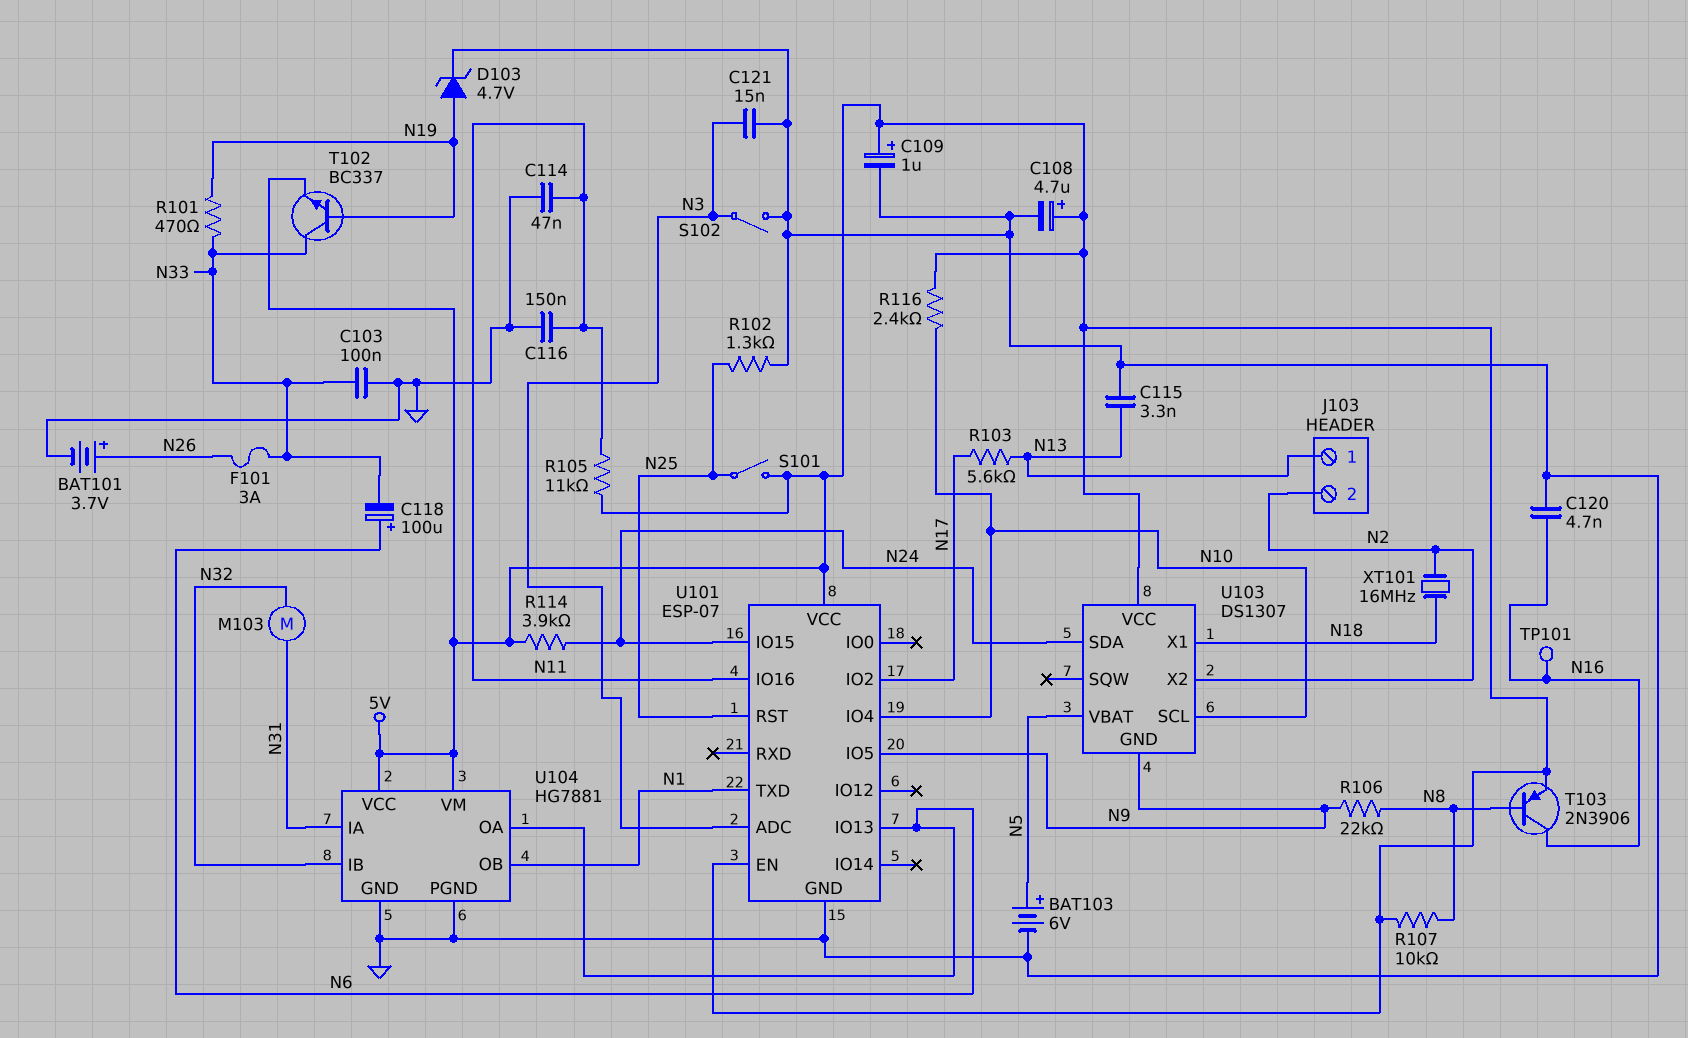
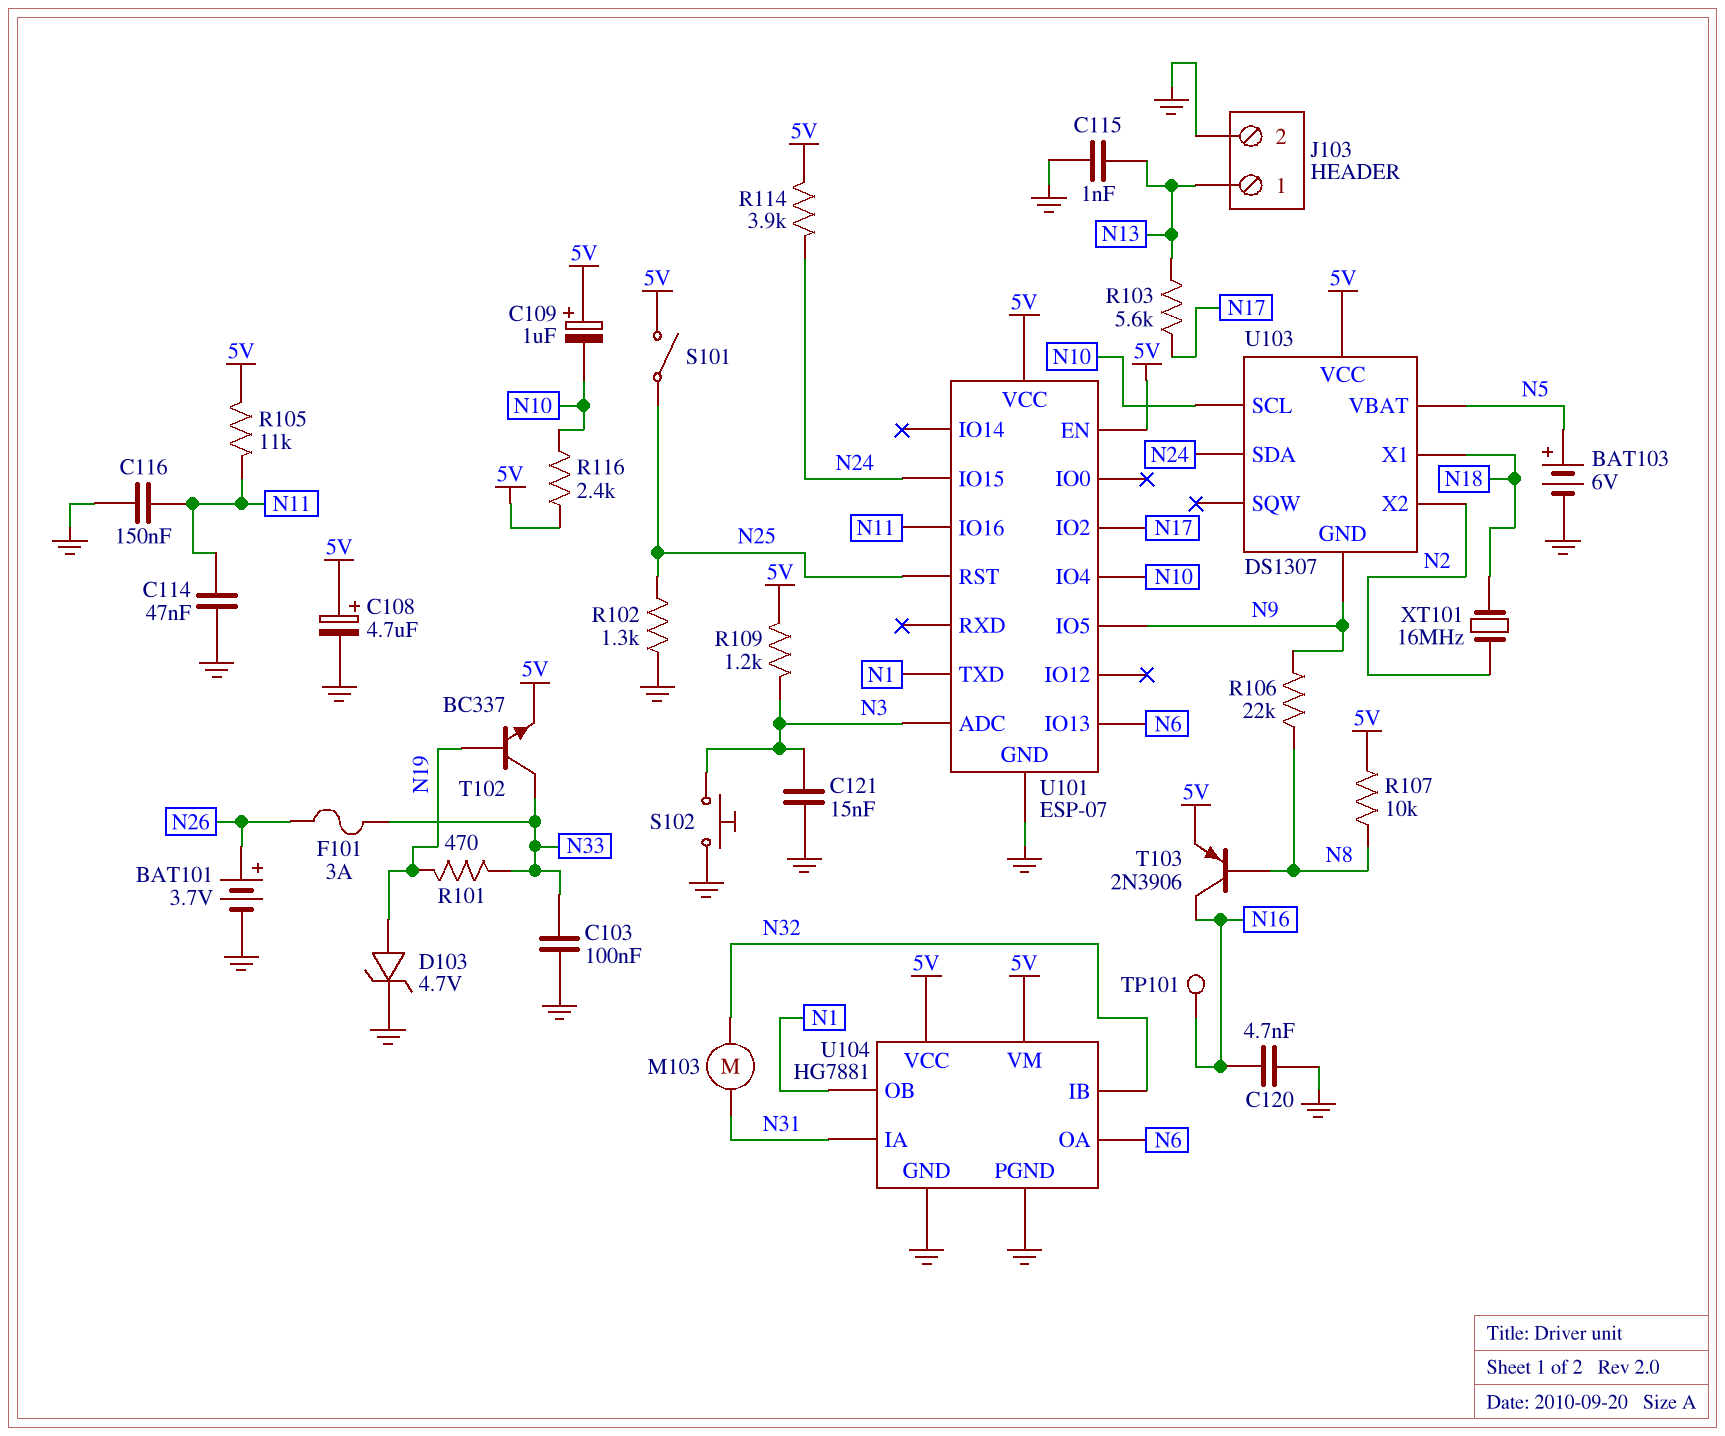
C109: 1uF (plus 5V, minus GND) -> 1uF (plus 5V, minus N10)
C115: 3.3nF (GND, N13) -> 1nF (GND, N13)
C118: 100uF (plus N6, minus N33) -> none
J103 pin 2: N2 -> GND
R109: none -> 1.2k (5V, N3)
S102: switch (GND, N3) -> button (GND, N3)

